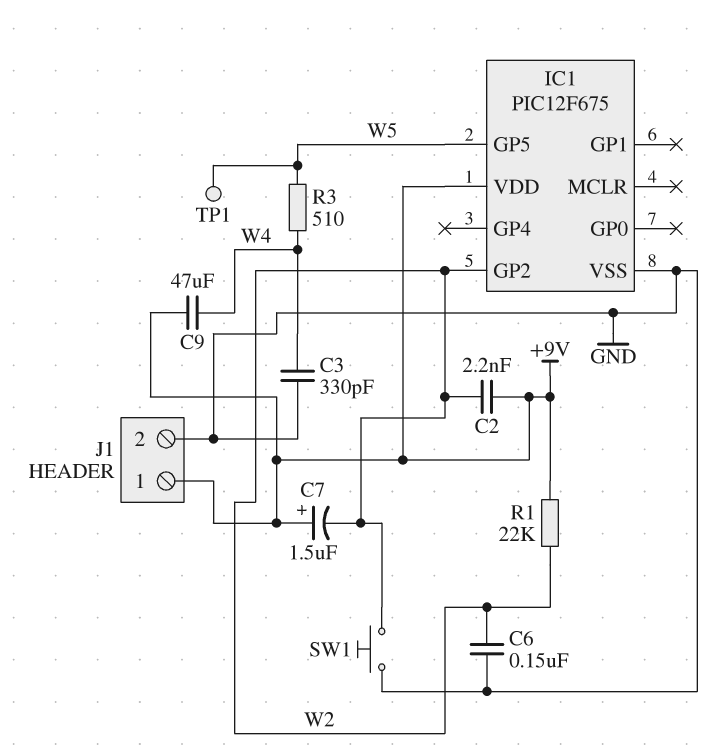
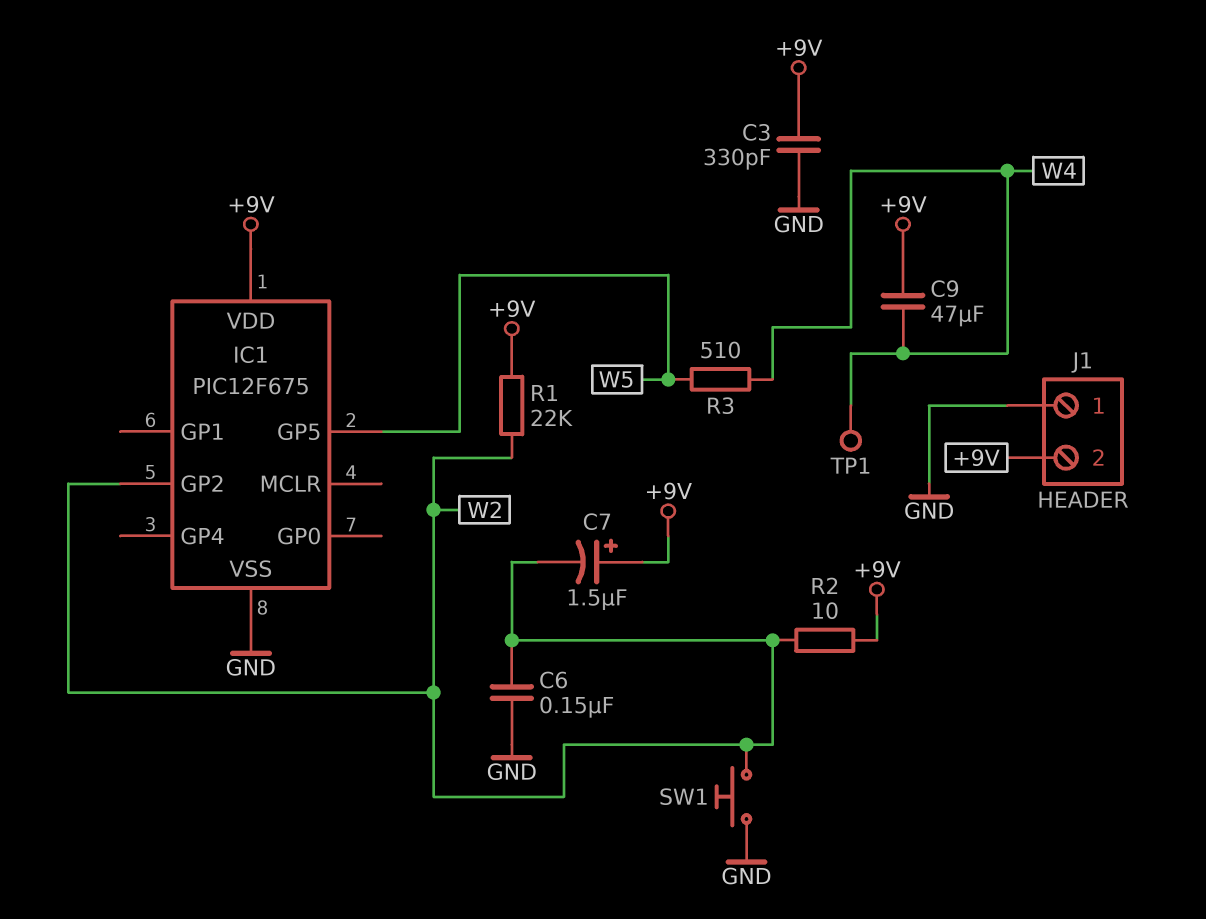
C2: 2.2nF (+9V, W2) -> none
C3: 330pF (GND, W4) -> 330pF (+9V, GND)
J1 pin 1: +9V -> GND
J1 pin 2: GND -> +9V
R2: none -> 10 (+9V, W2)
TP1: test point (W5) -> test point (W4)

